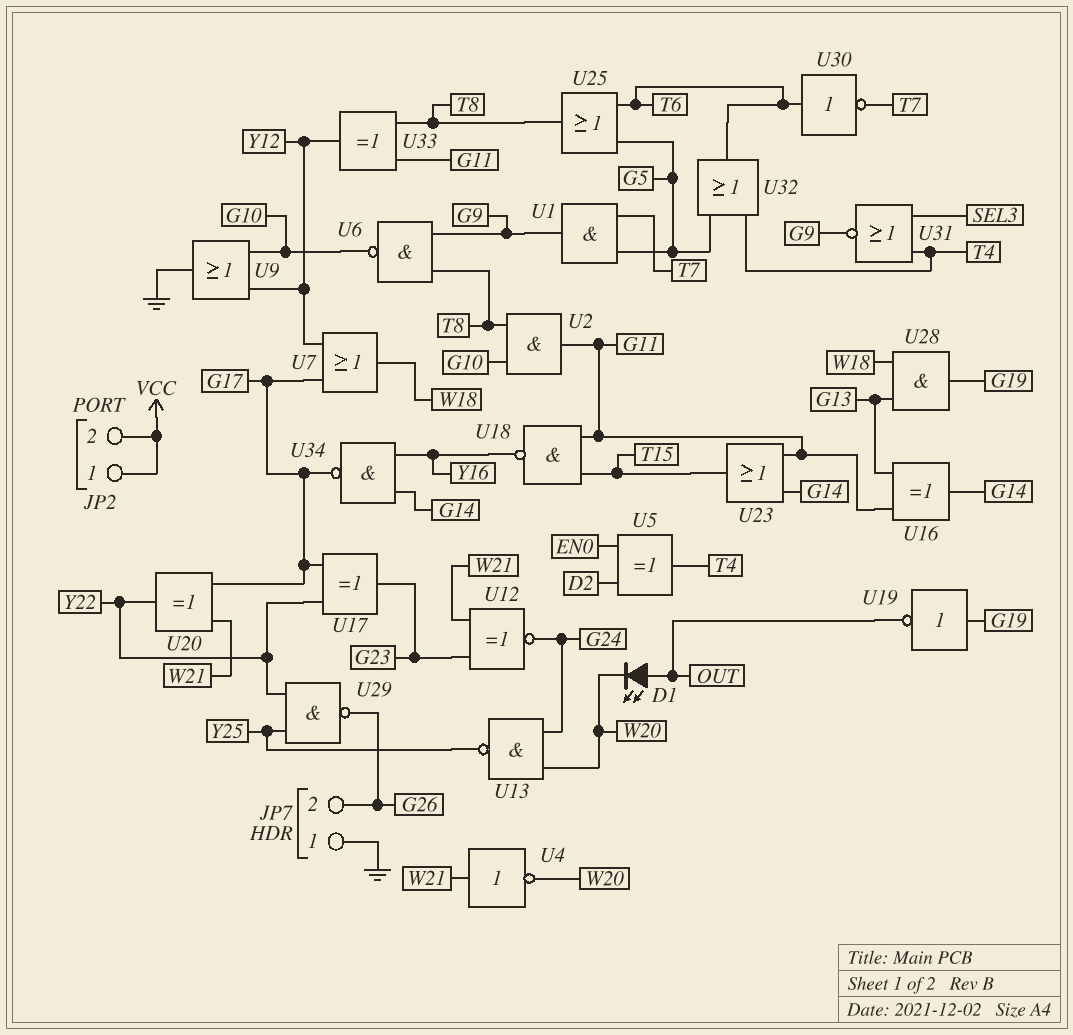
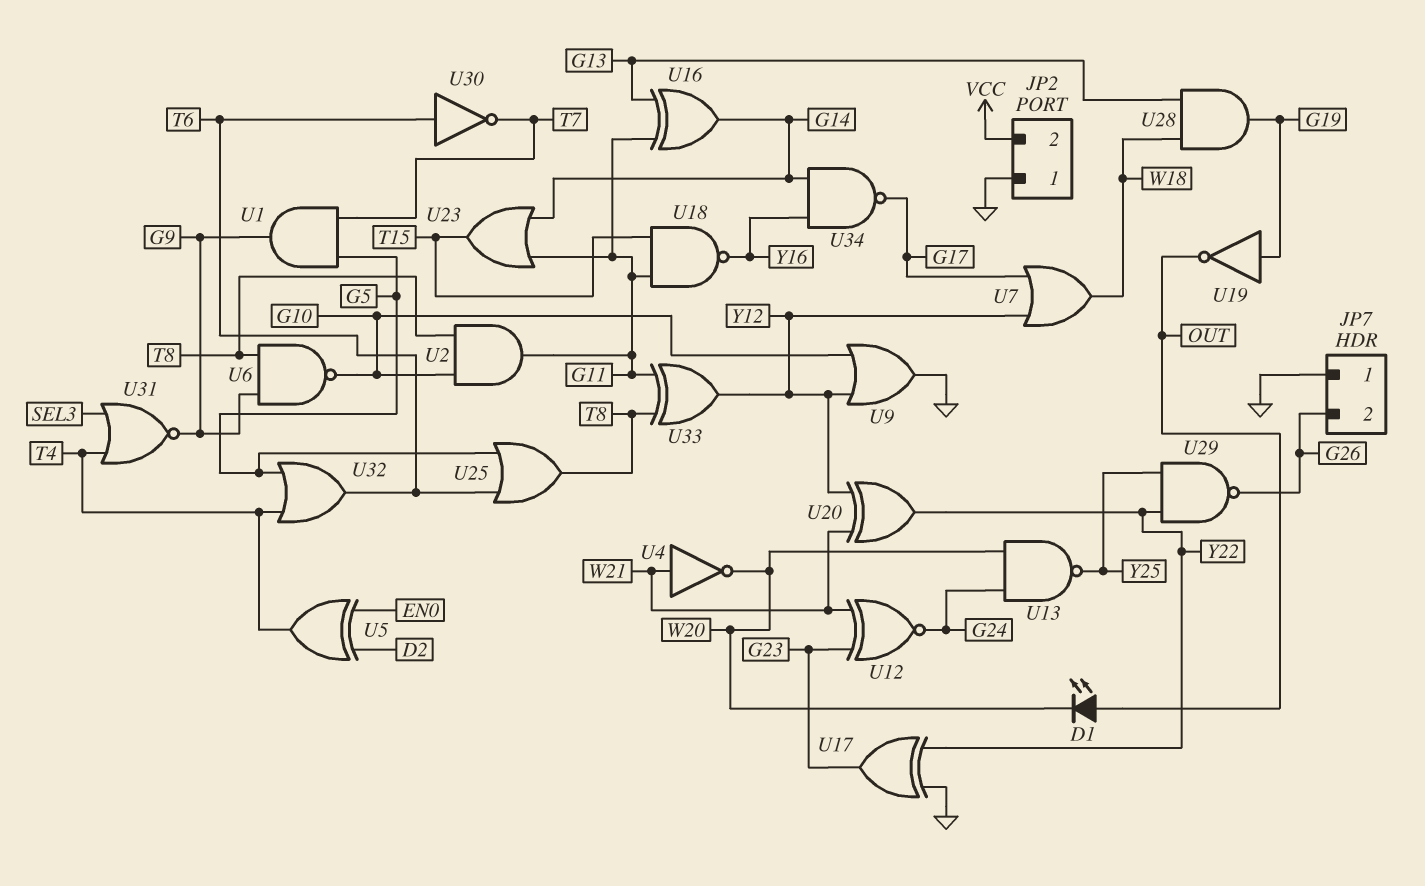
JP2 pin 1: VCC -> GND
U17: XOR (in G17, in Y22, out G23) -> XOR (in GND, in Y22, out G23)
U20: XOR (in G17, in W21, out Y22) -> XOR (in W21, in Y12, out Y22)

